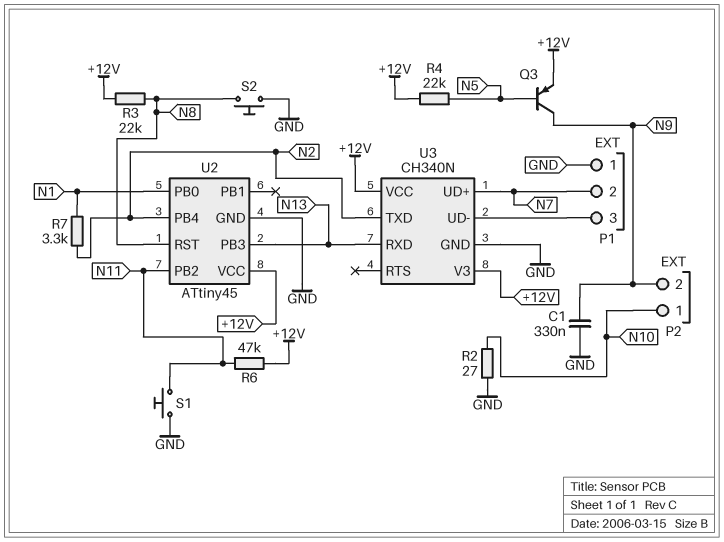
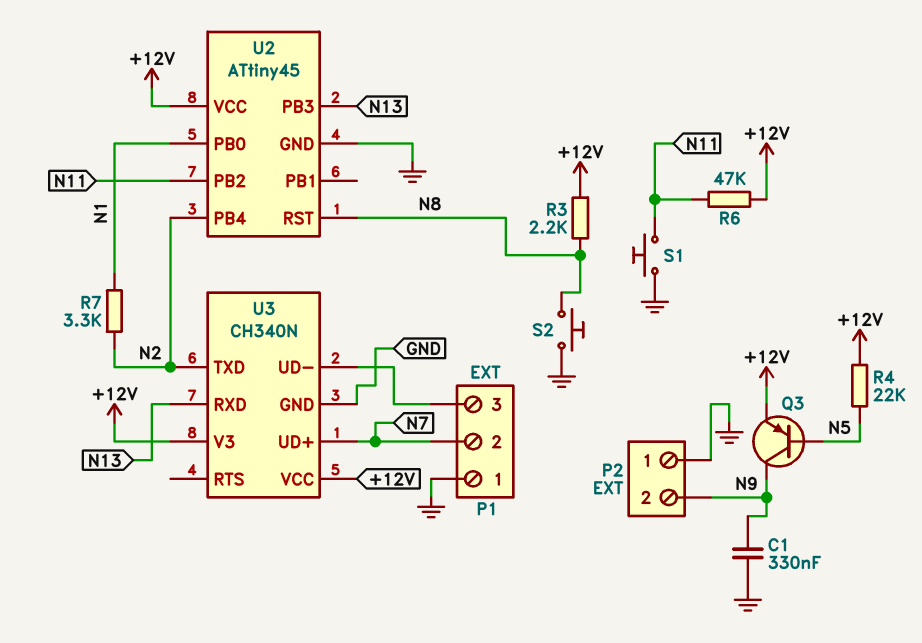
P2 pin 1: N10 -> GND
R2: 27 (GND, N10) -> none
R3: 22k (+12V, N8) -> 2.2k (+12V, N8)

